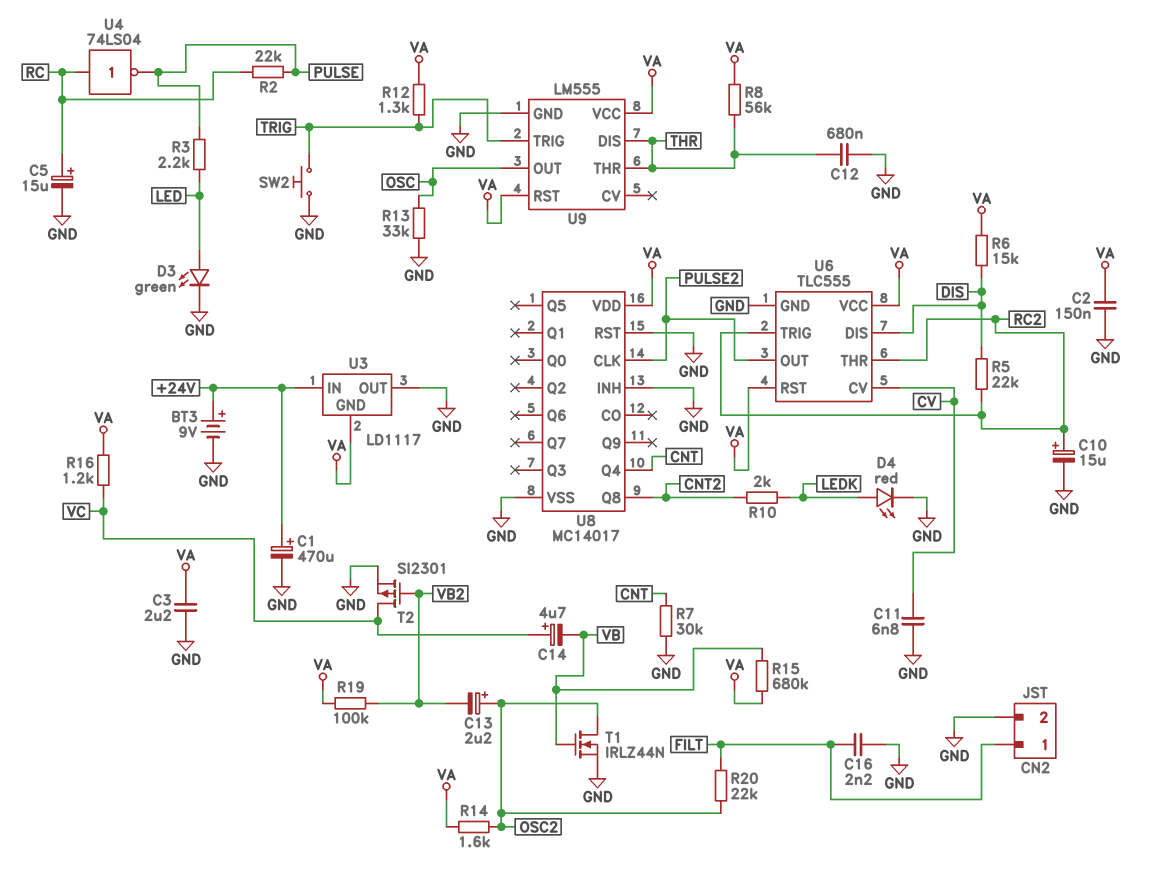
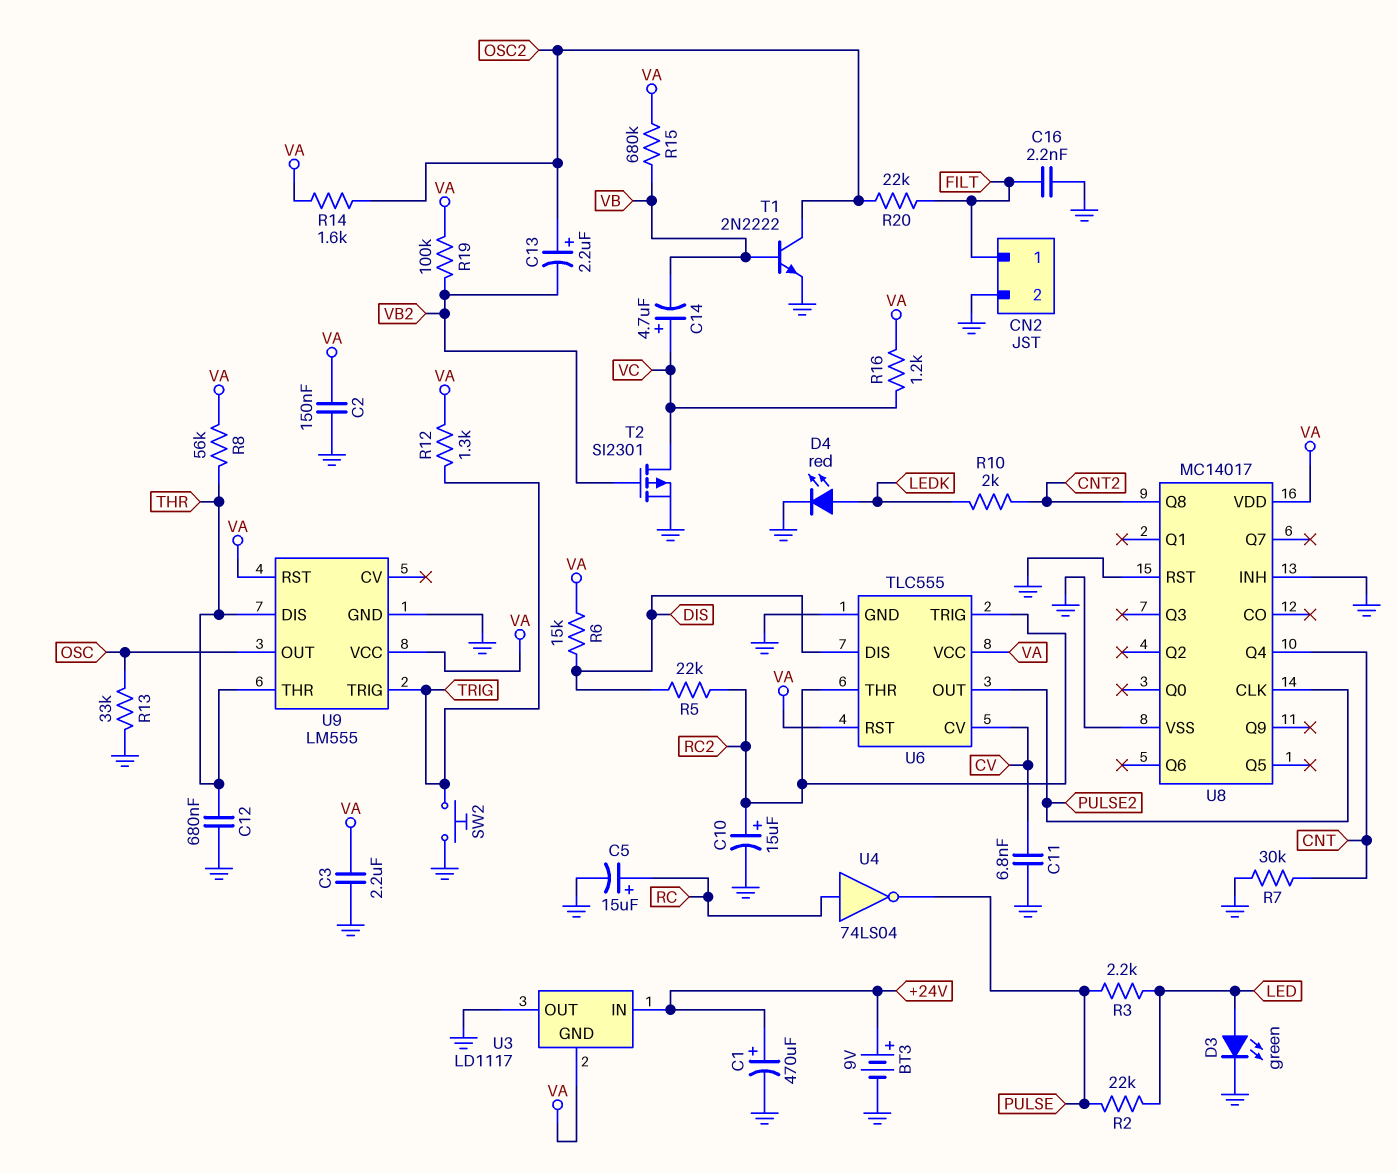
R2: 22k (PULSE, RC) -> 22k (LED, PULSE)
T1: NMOS IRLZ44N (G VB, D OSC2, S GND) -> NPN 2N2222 (B VB, C OSC2, E GND)

